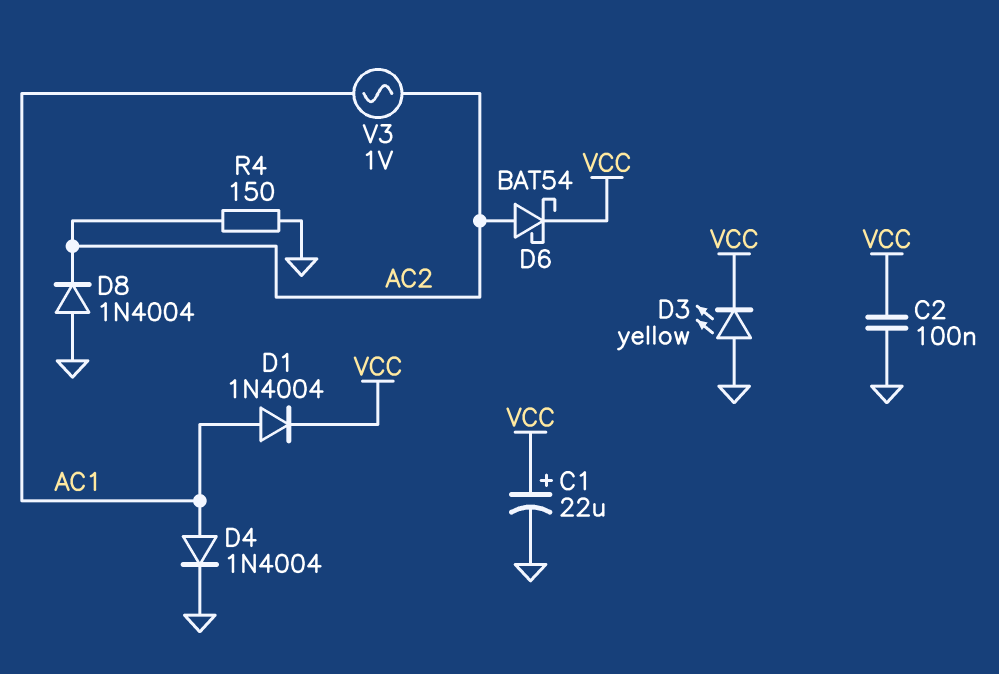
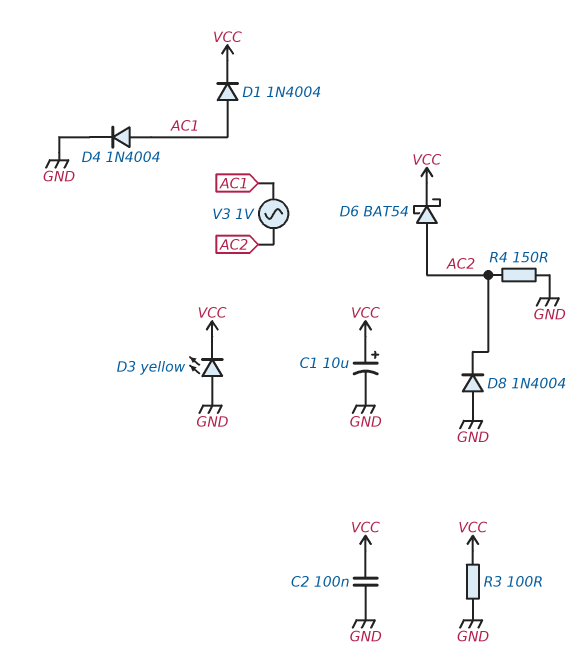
C1: 22uF (plus VCC, minus GND) -> 10uF (plus VCC, minus GND)
R3: none -> 100 (GND, VCC)

